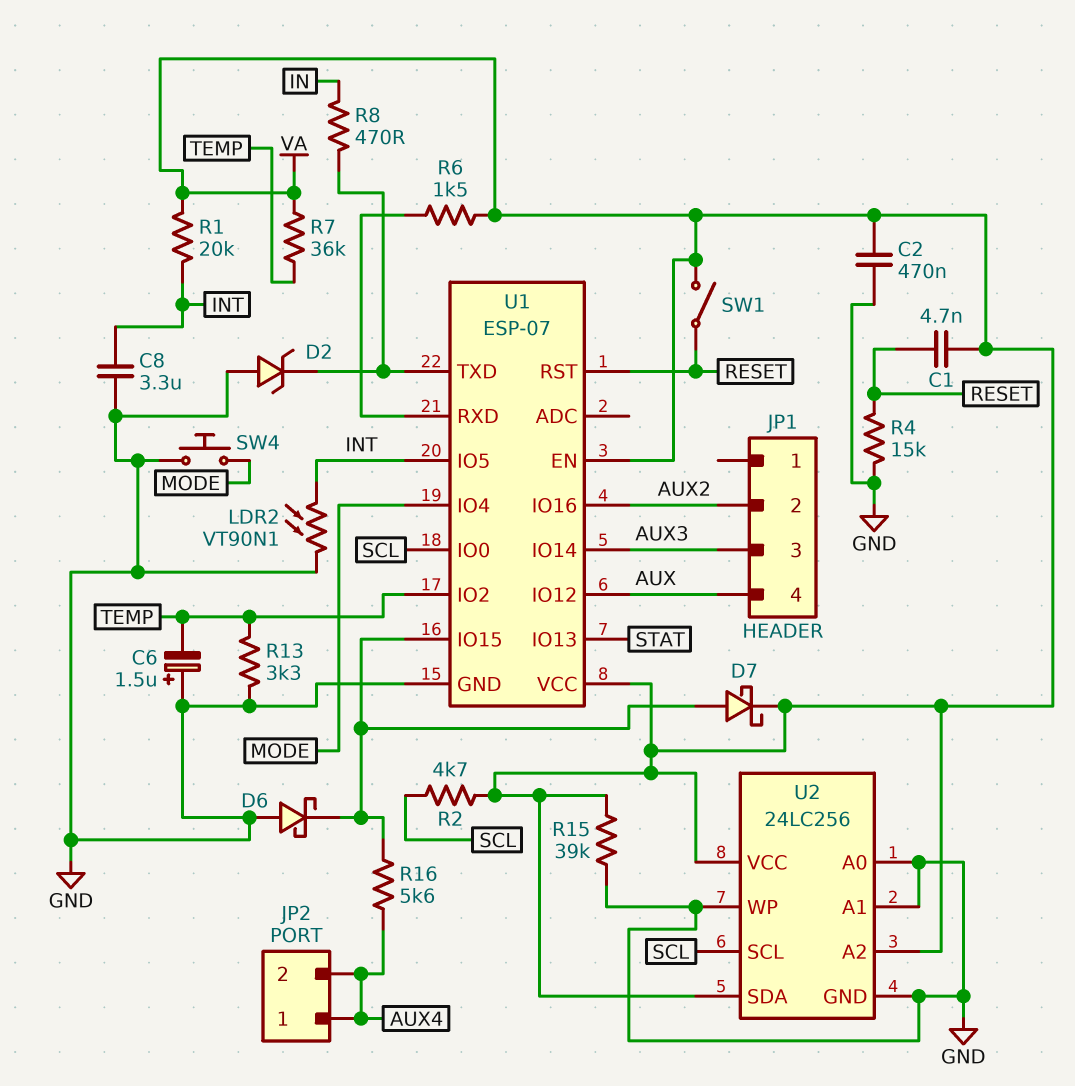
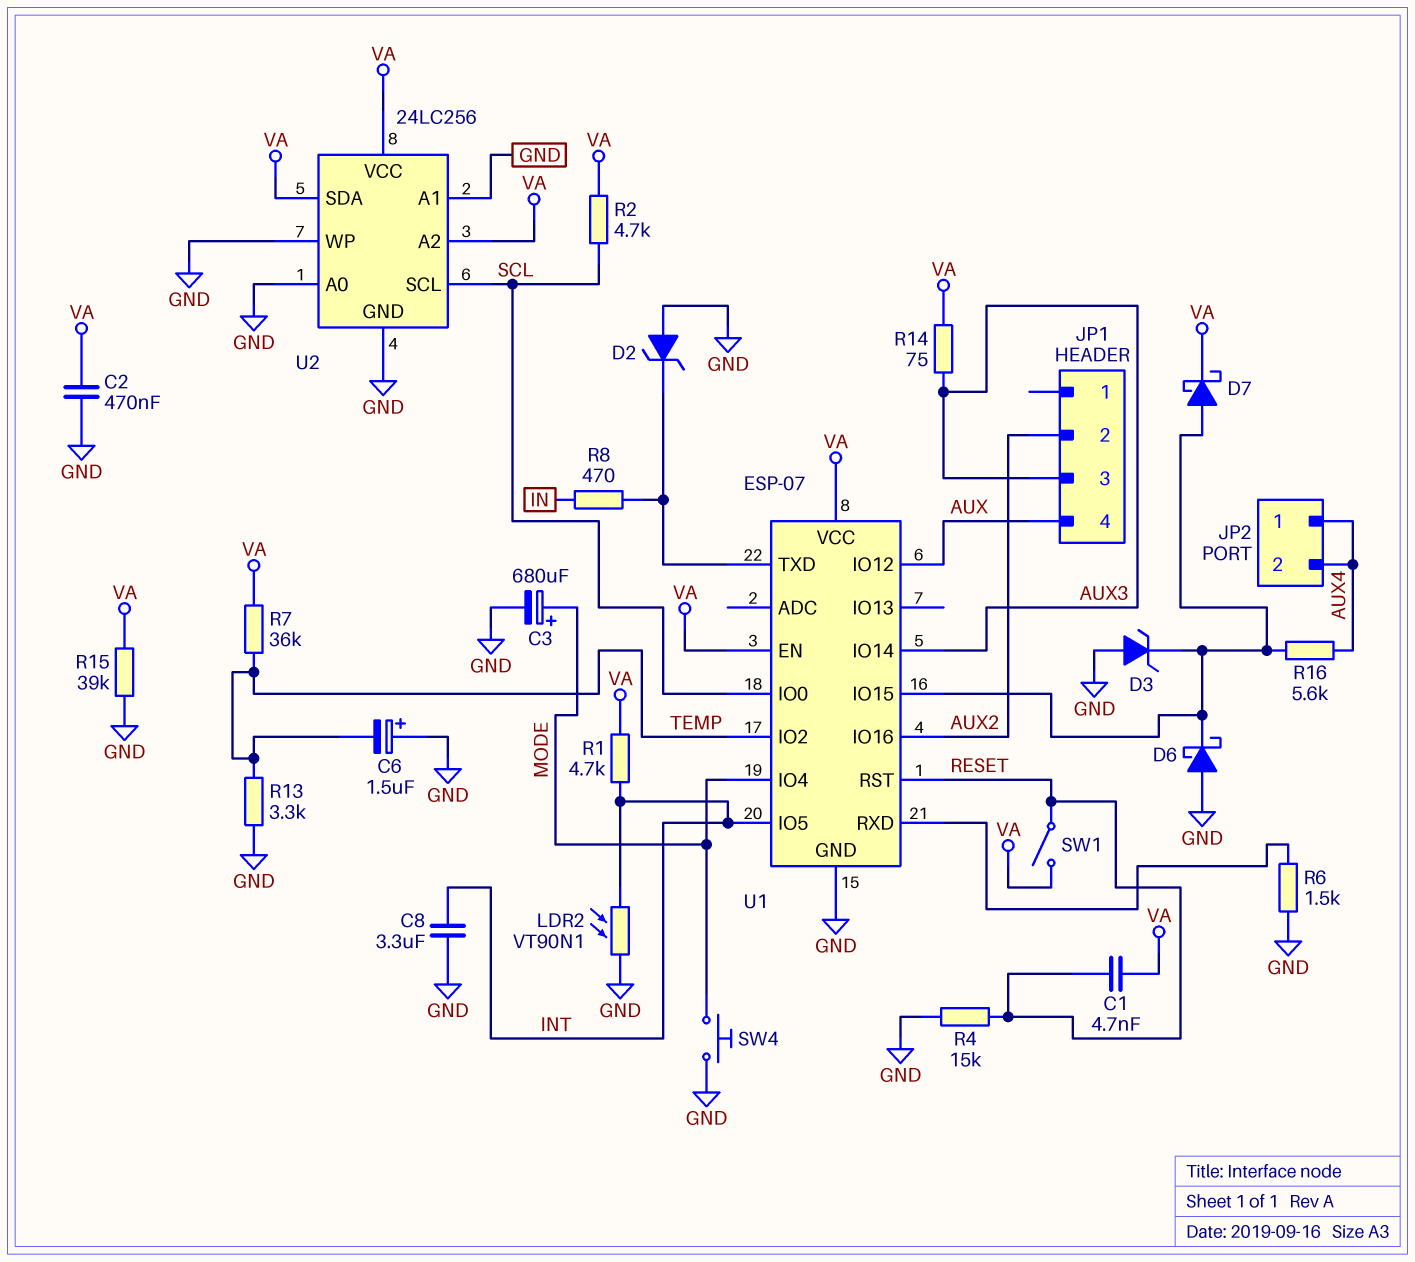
C3: none -> 680uF (plus MODE, minus GND)
D3: none -> zener (A GND, K U1/IO15)
R1: 20k (INT, VA) -> 4.7k (INT, VA)
R6: 1.5k (U1/RXD, VA) -> 1.5k (GND, U1/RXD)
R14: none -> 75 (AUX3, VA)
U1 pin IO13: STAT -> none

